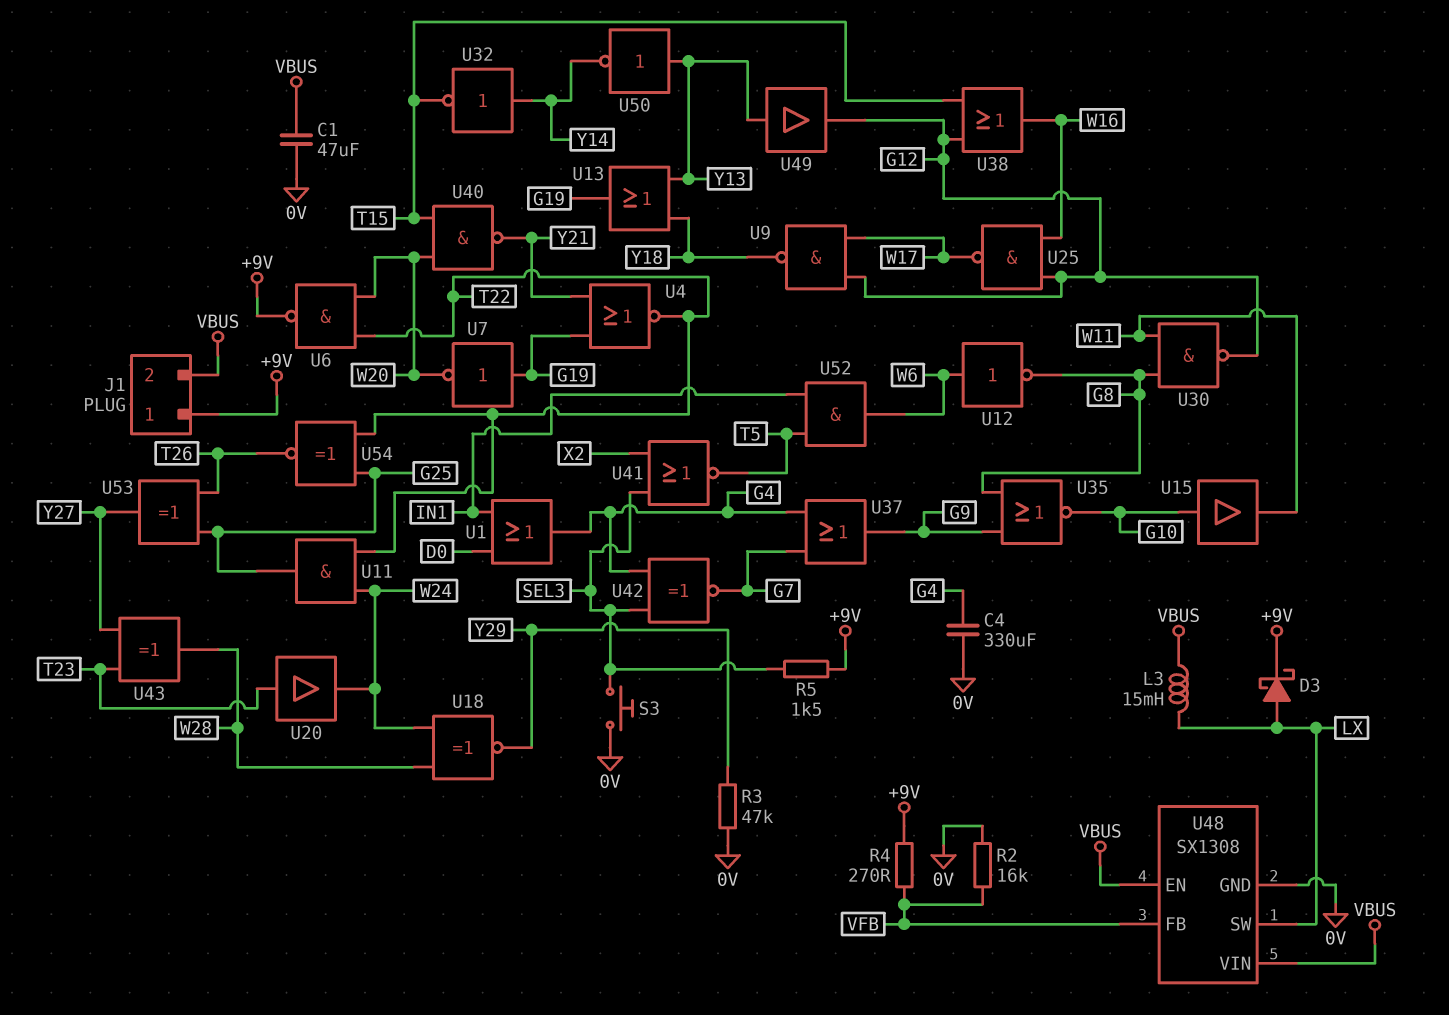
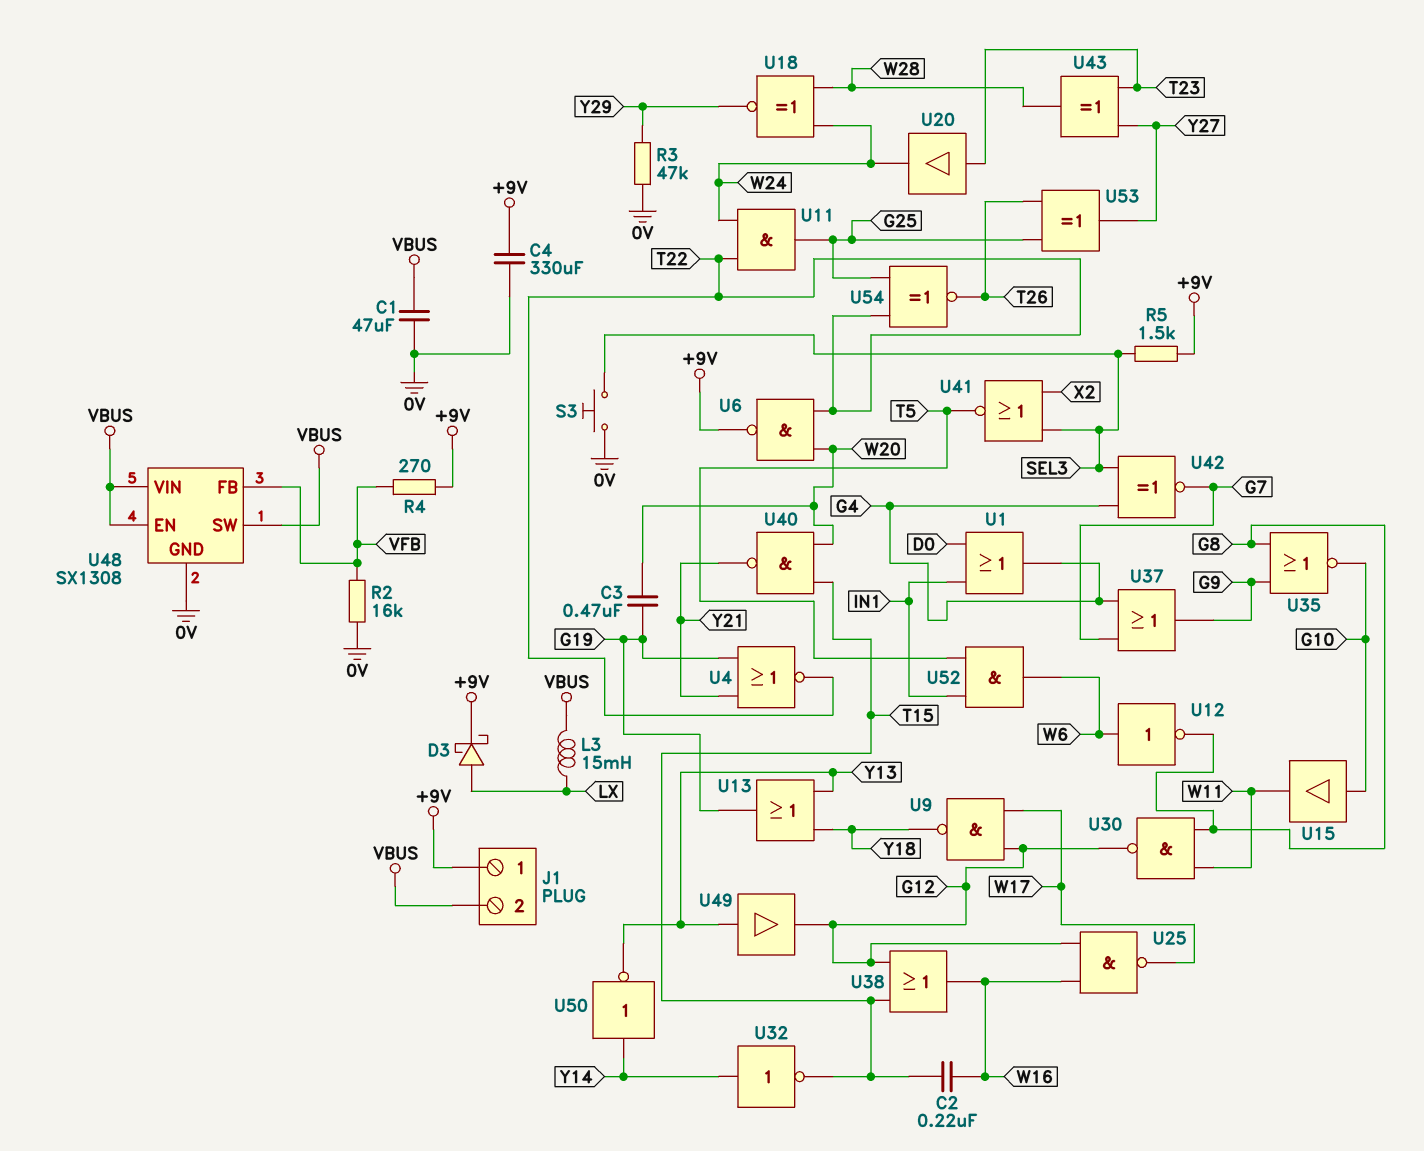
C2: none -> 220nF (T15, W16)
C3: none -> 470nF (G19, W20)
C4: 330uF (0V, G4) -> 330uF (+9V, 0V)
U7: NOT (in G19, out W20) -> none
U48 pin SW: LX -> VBUS
U50: NOT (in Y13, out Y14) -> NOT (in Y14, out Y13)

